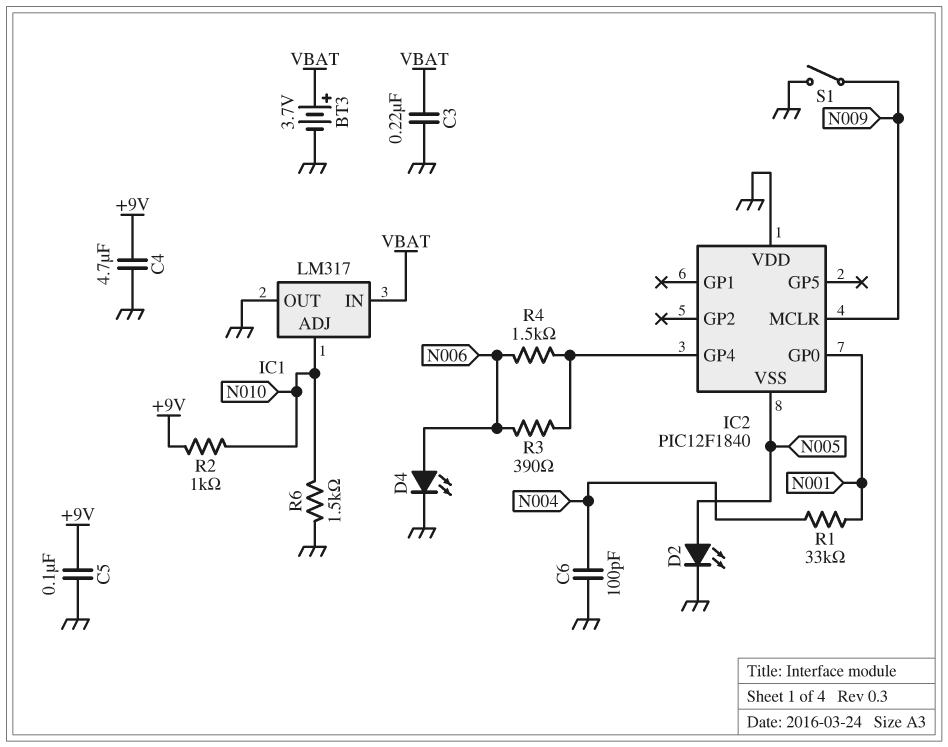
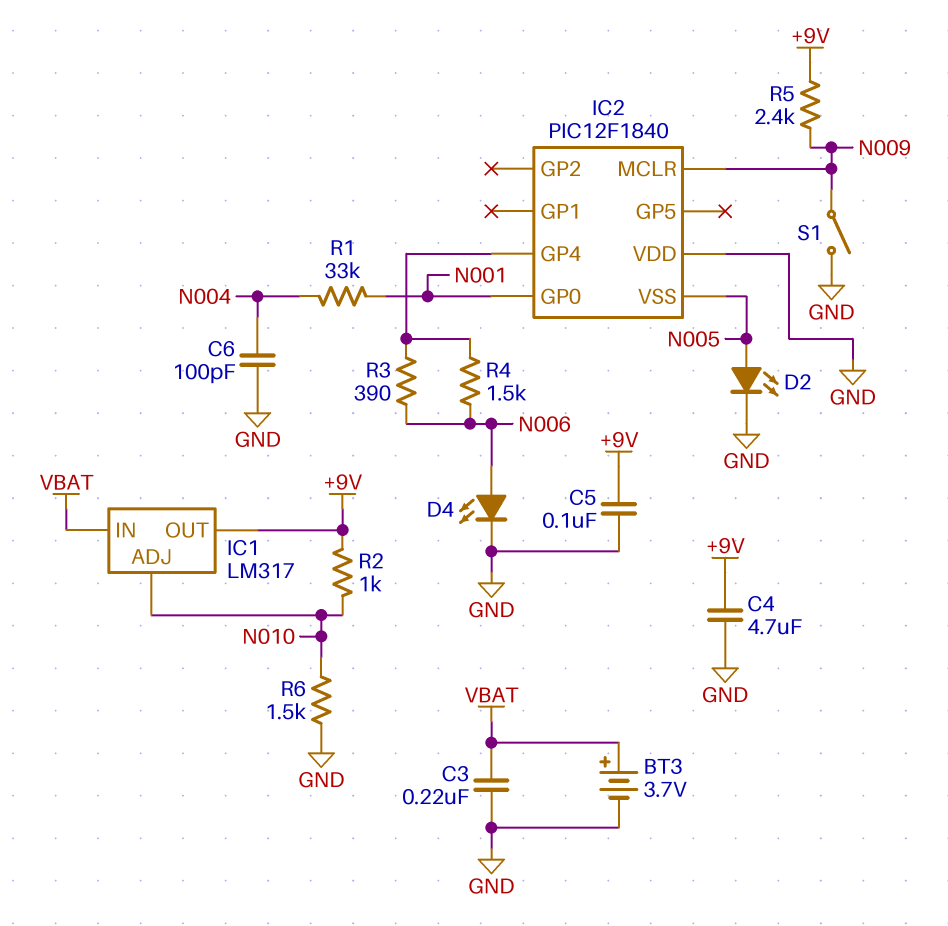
IC1 pin OUT: GND -> +9V
R5: none -> 2.4k (+9V, N009)

